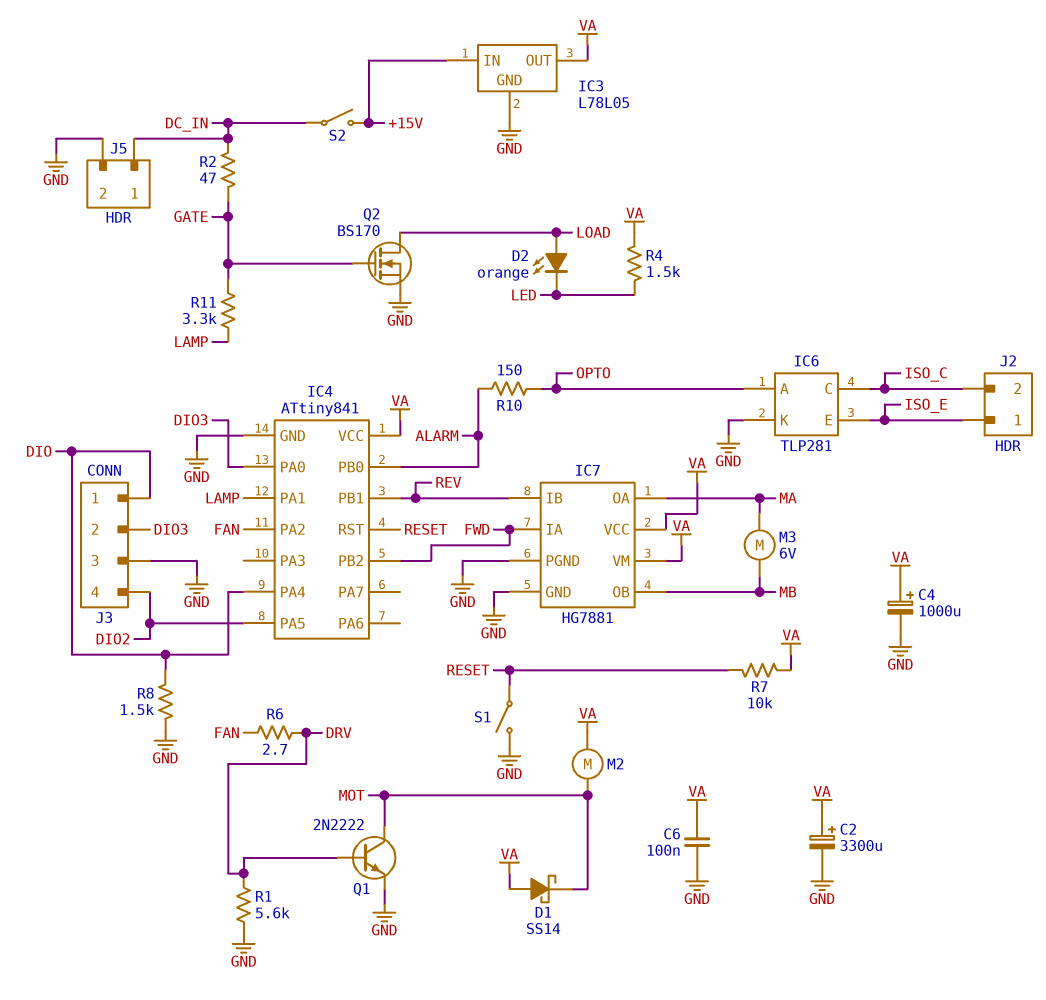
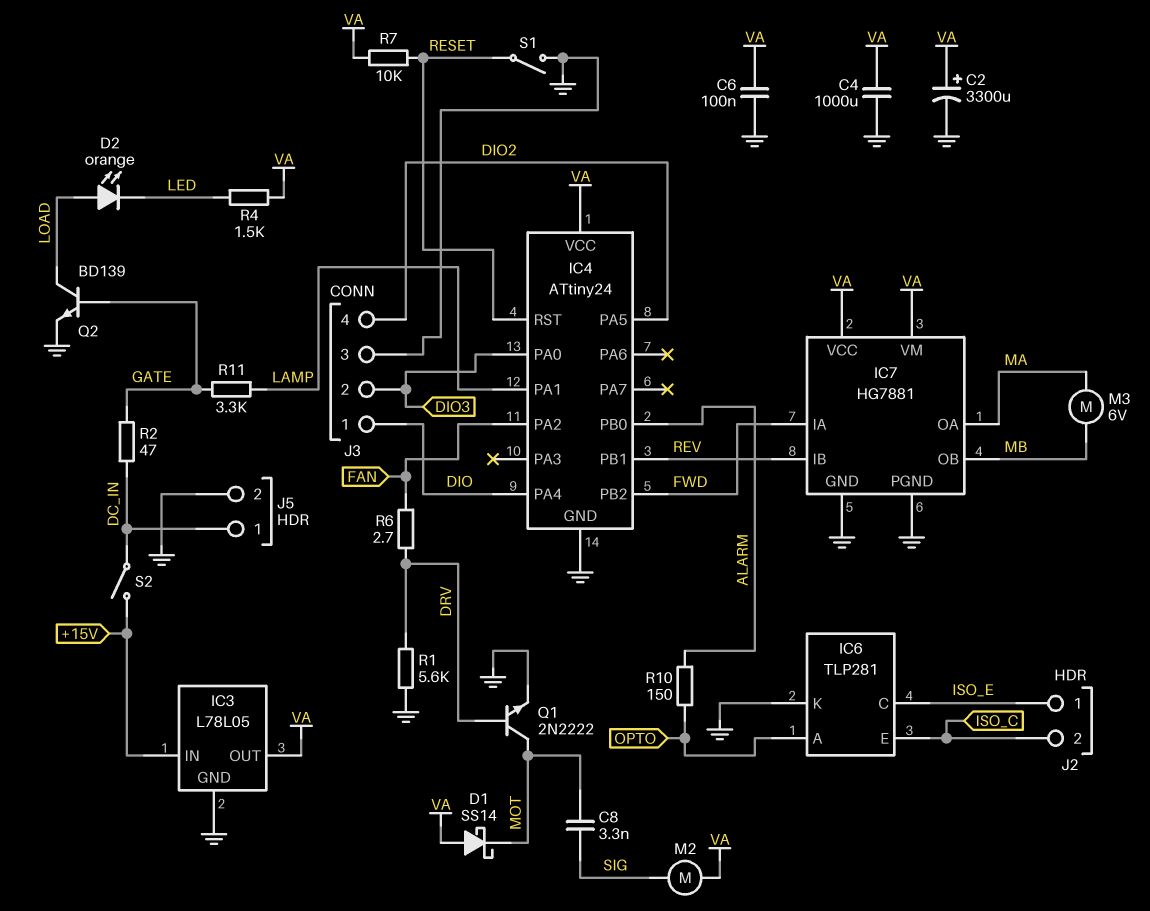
C4: 1000uF (plus VA, minus GND) -> 1000uF (GND, VA)
C8: none -> 3.3nF (MOT, SIG)
IC4: ATtiny841 -> ATtiny24
IC6 pin C: ISO_C -> ISO_E
IC6 pin E: ISO_E -> ISO_C
M2: motor (MOT, VA) -> motor (SIG, VA)
Q2: NMOS BS170 (G GATE, D LOAD, S GND) -> NPN BD139 (B GATE, C LOAD, E GND)
R8: 1.5k (DIO, GND) -> none

